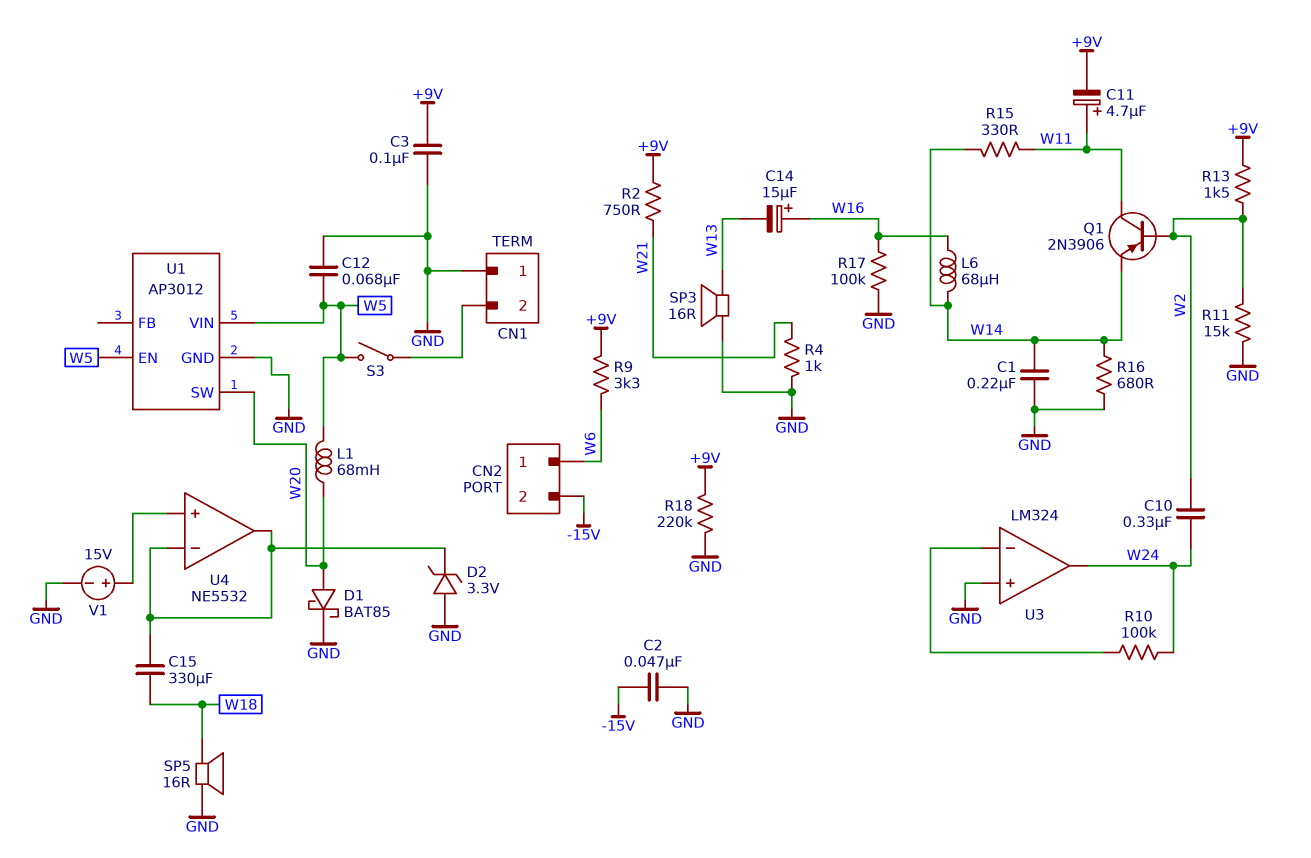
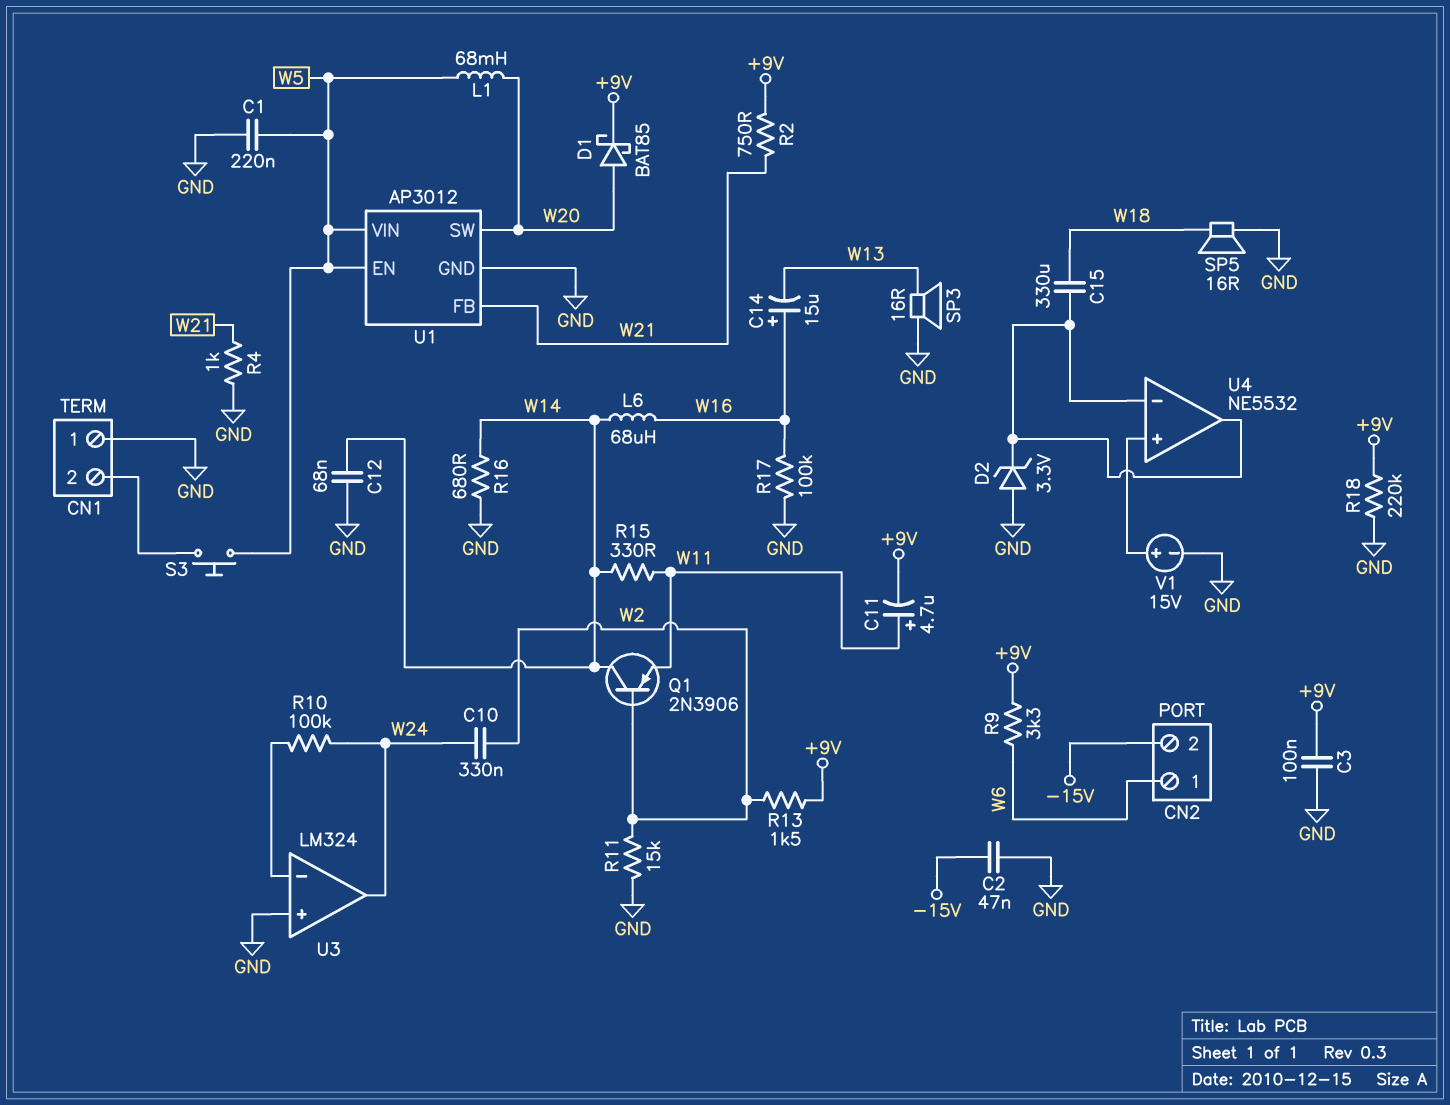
C1: 220nF (GND, W14) -> 220nF (GND, W5)
C12: 68nF (GND, W5) -> 68nF (GND, W14)
D1: schottky BAT85 (A W20, K GND) -> schottky BAT85 (A W20, K +9V)
Q1: PNP 2N3906 (B W2, C W11, E W14) -> PNP 2N3906 (B W2, C W14, E W11)
S3: switch (CN1/2, W5) -> button (CN1/2, W5)
U1 pin FB: none -> W21

